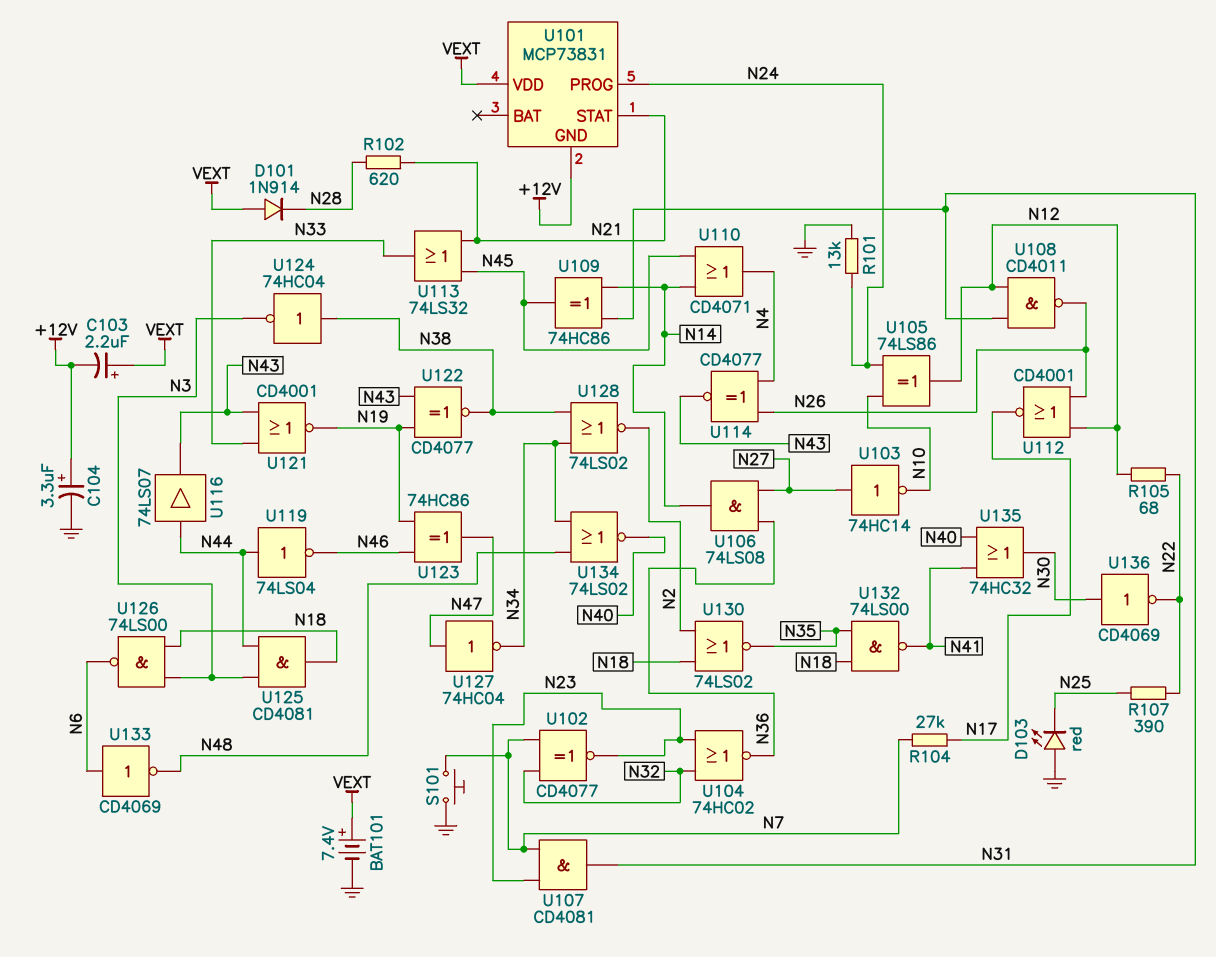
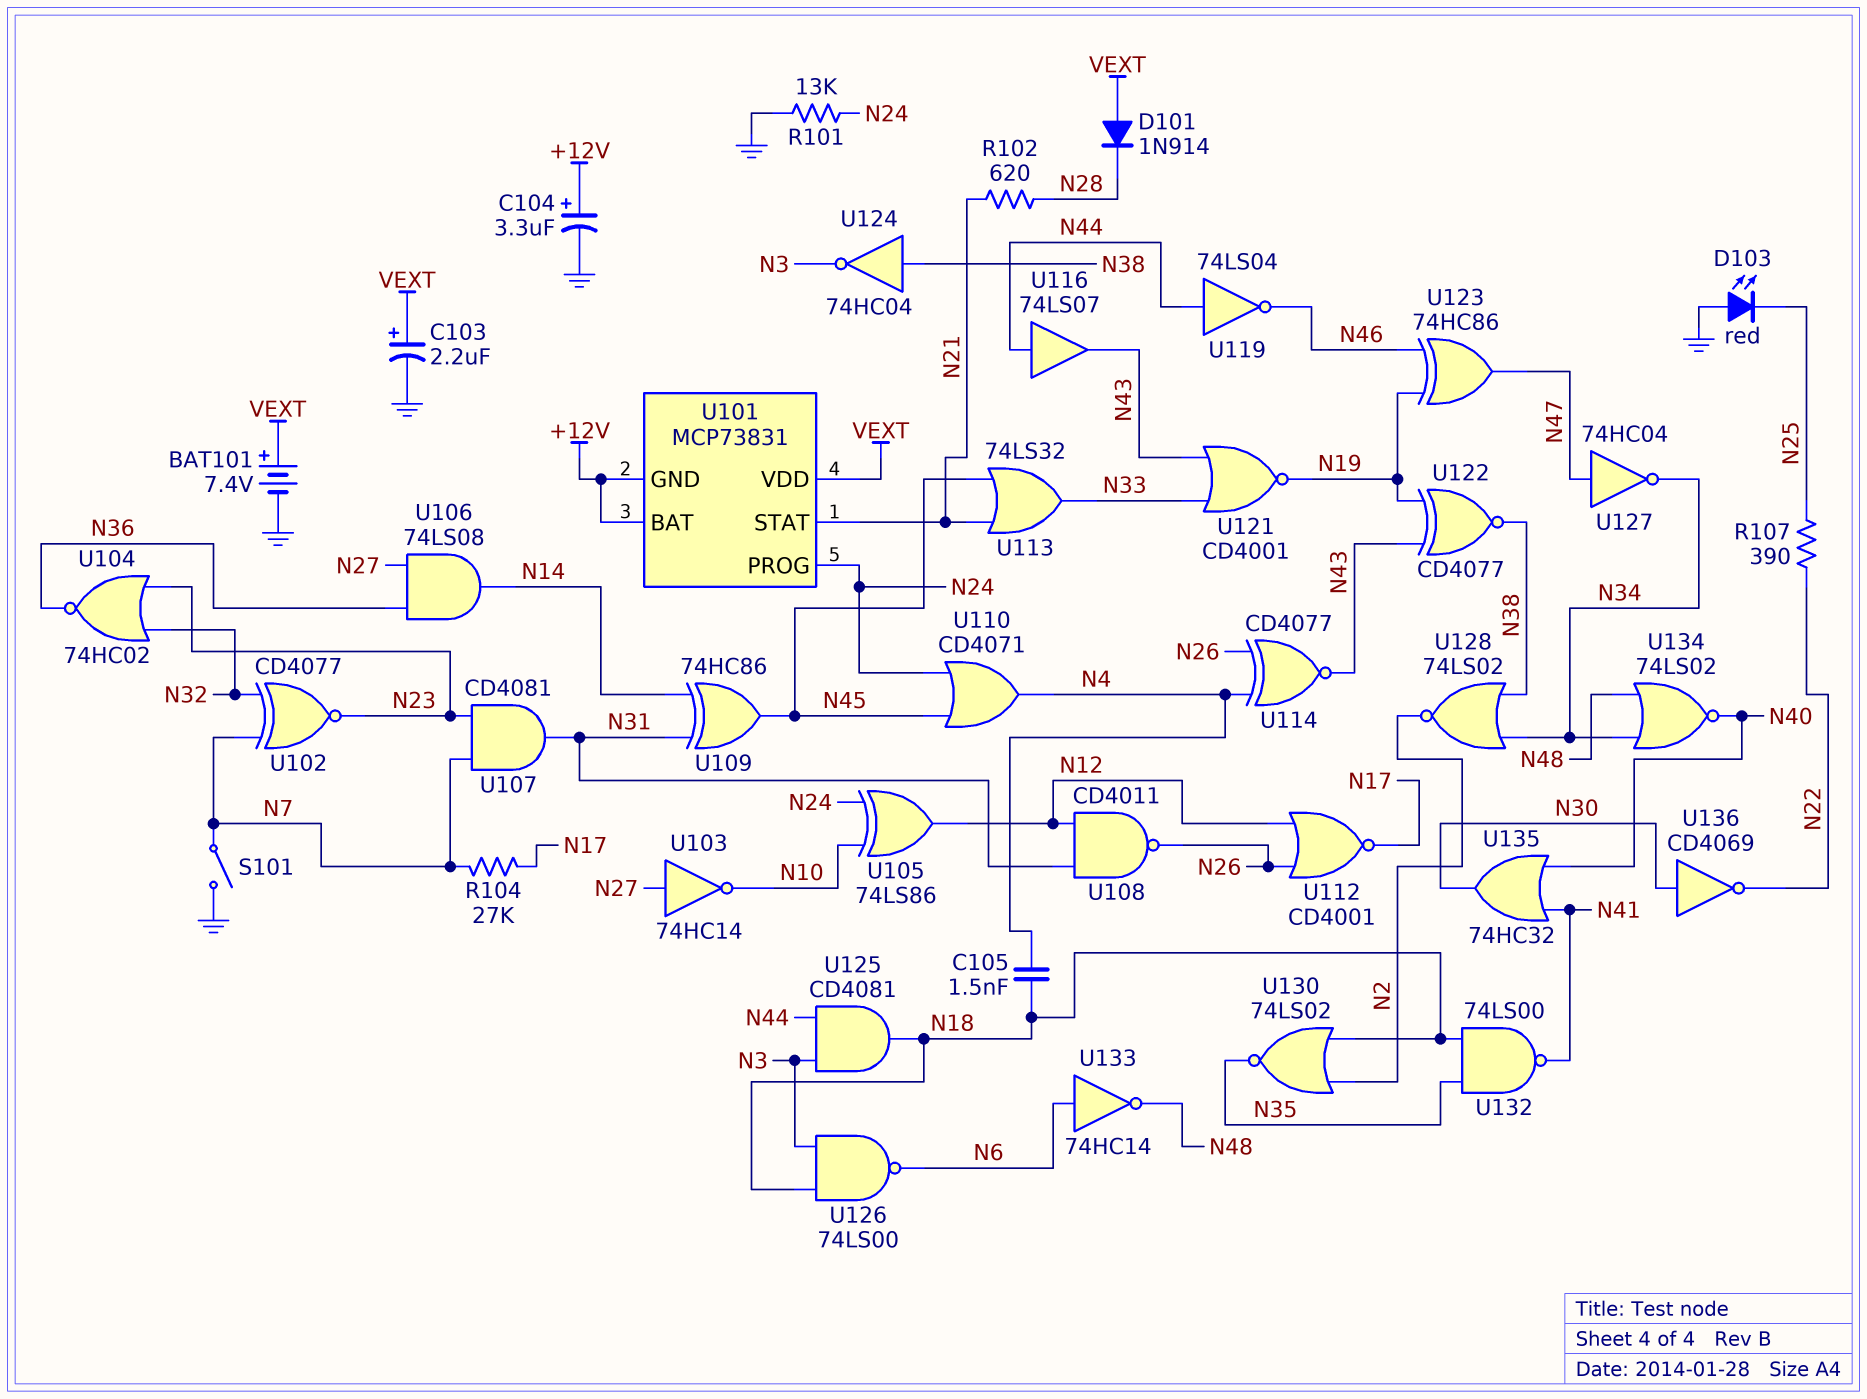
C103: 2.2uF (plus VEXT, minus +12V) -> 2.2uF (plus VEXT, minus GND)
C105: none -> 1.5nF (N4, N18)
R105: 68 (N12, N22) -> none
S101: button (GND, N7) -> switch (GND, N7)
U101 pin BAT: none -> +12V
U110: OR CD4071 (in N14, in N45, out N4) -> OR CD4071 (in N24, in N45, out N4)
U133: NOT CD4069 (in N6, out N48) -> NOT 74HC14 (in N6, out N48)

